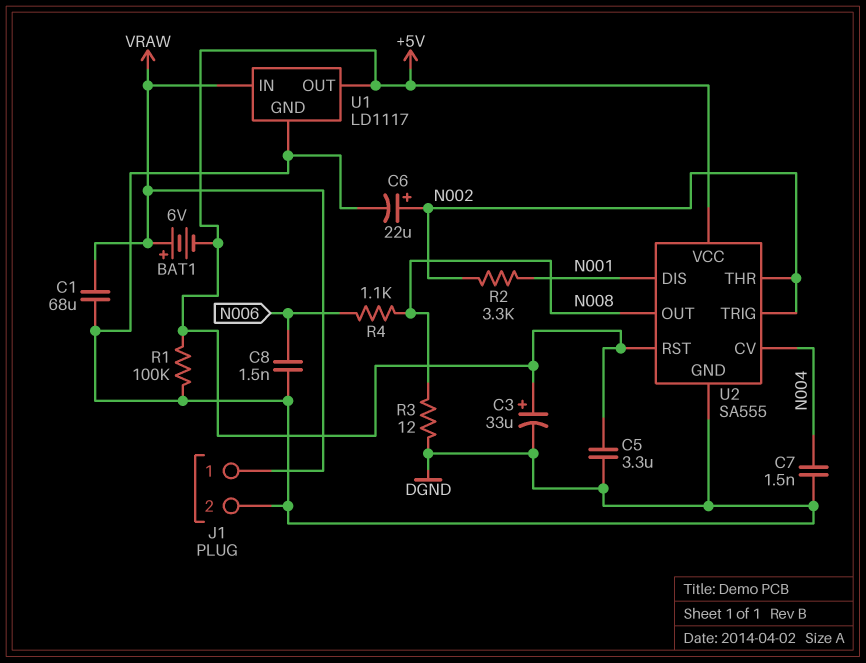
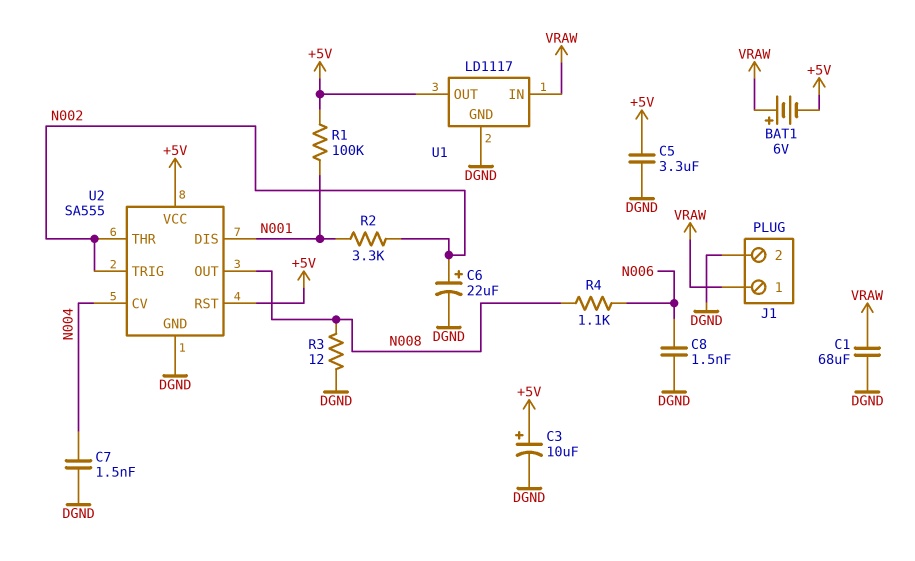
C3: 33uF (plus +5V, minus DGND) -> 10uF (plus +5V, minus DGND)
R1: 100k (+5V, DGND) -> 100k (+5V, N001)

